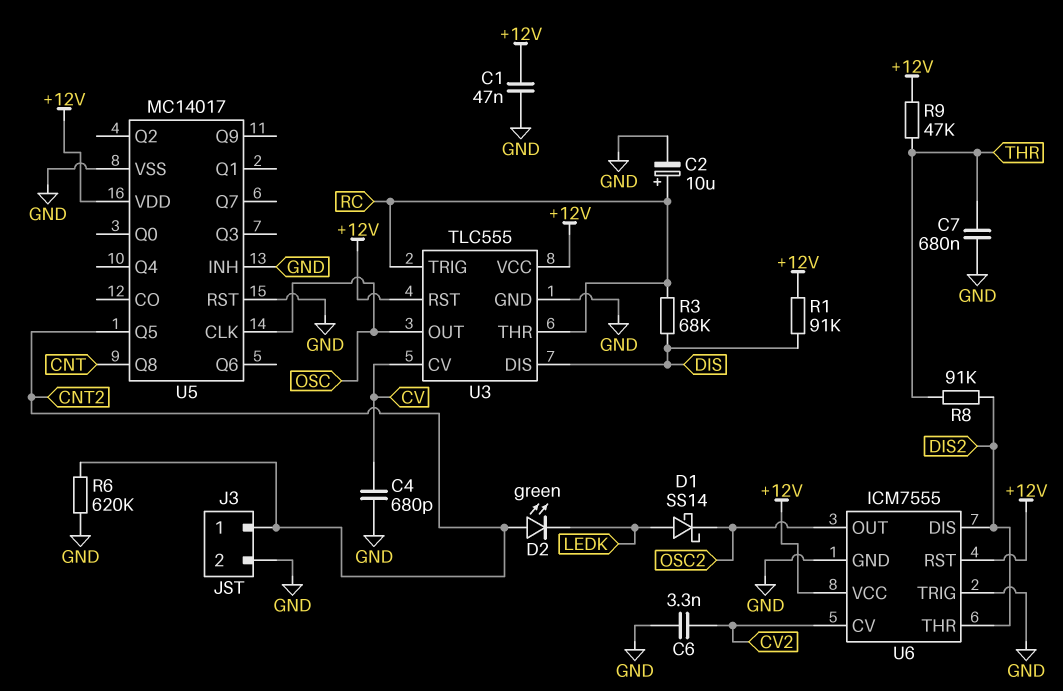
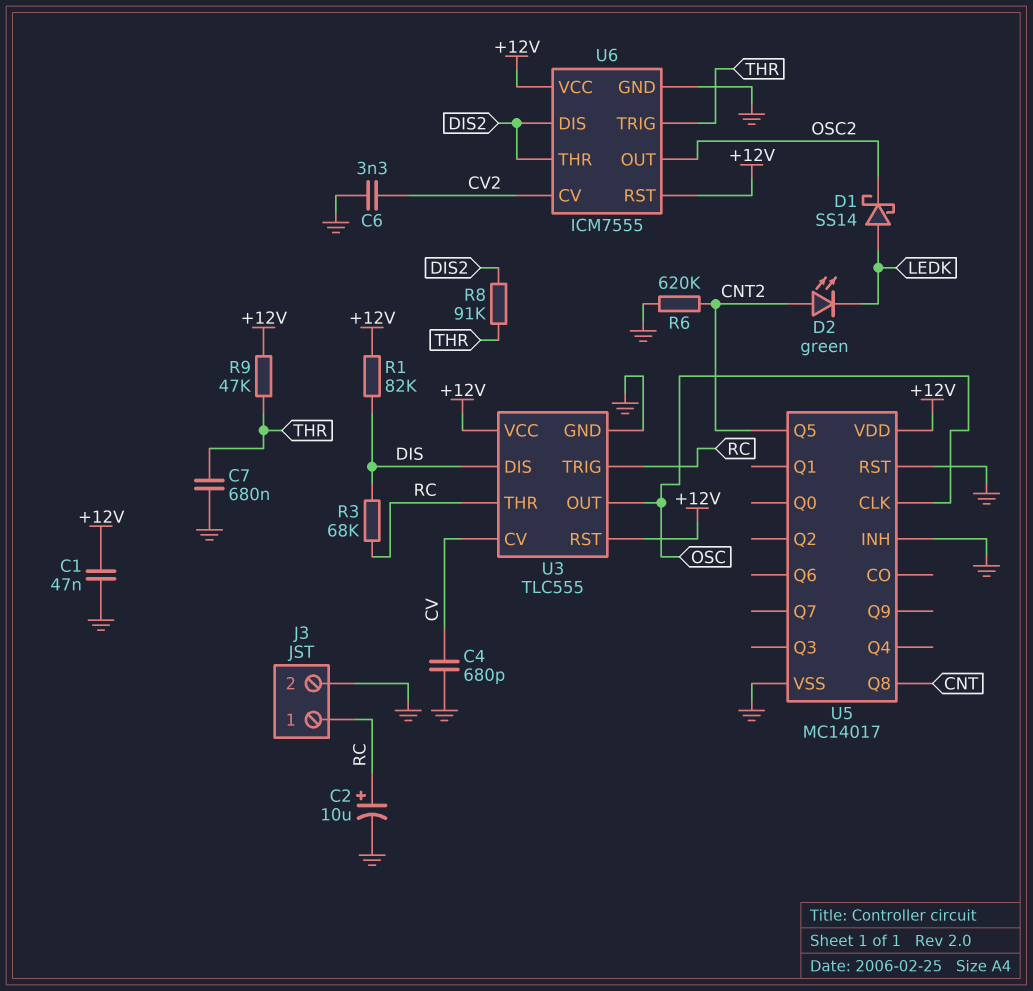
J3 pin 1: CNT2 -> RC
R1: 91k (+12V, DIS) -> 82k (+12V, DIS)
U6 pin TRIG: GND -> THR

